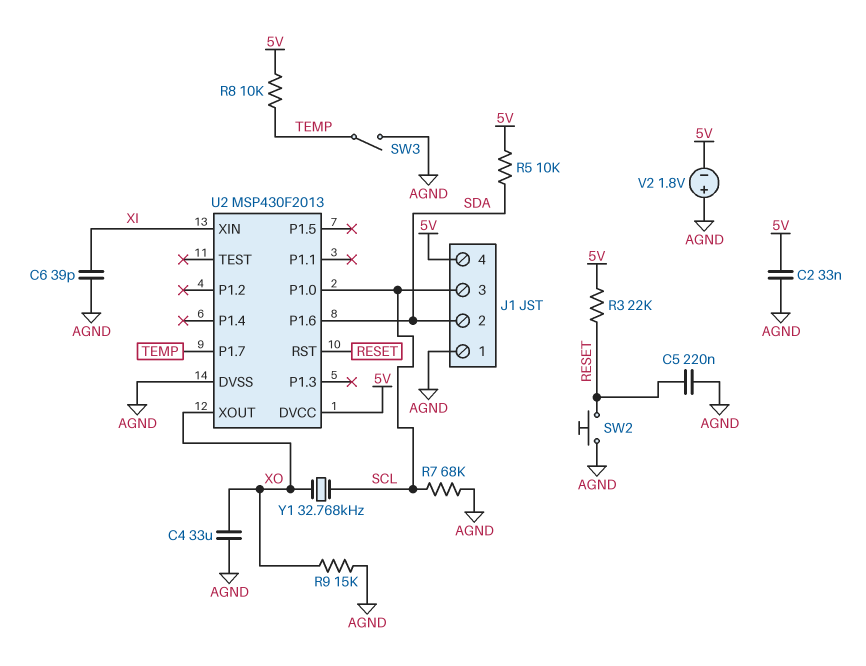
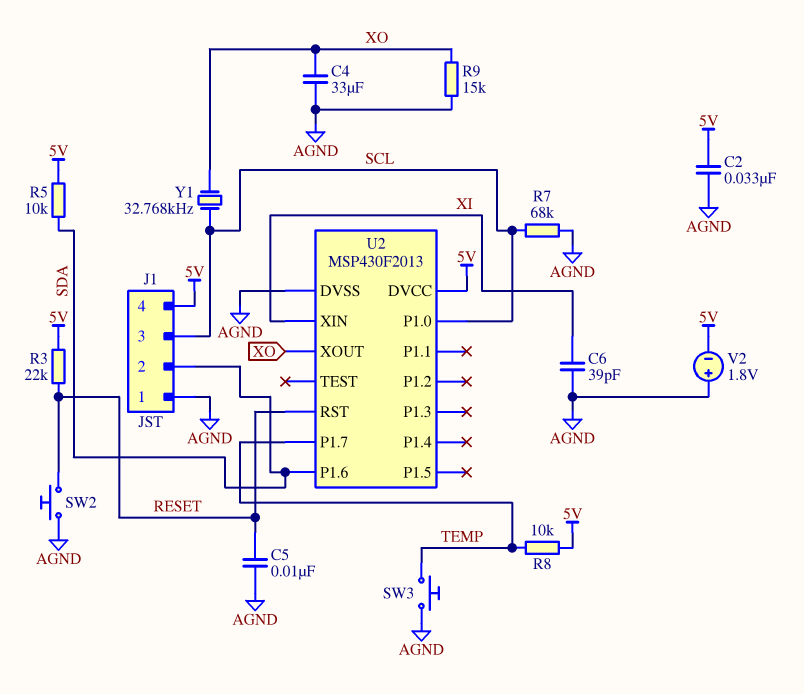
C5: 220nF (AGND, RESET) -> 10nF (AGND, RESET)
SW3: switch (AGND, TEMP) -> button (AGND, TEMP)

